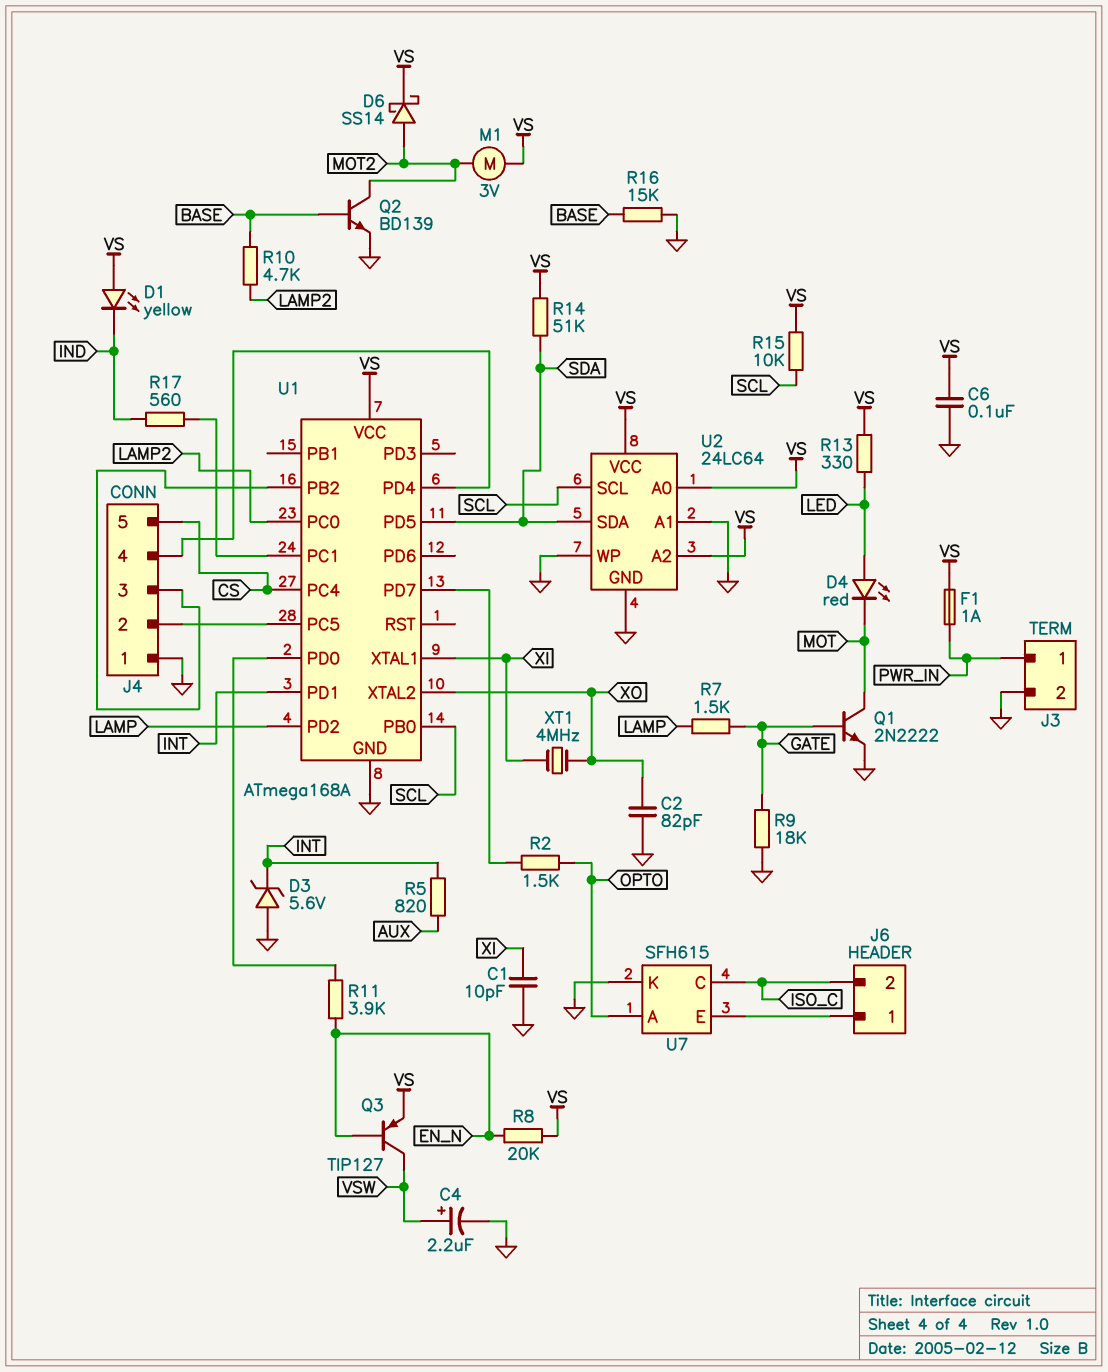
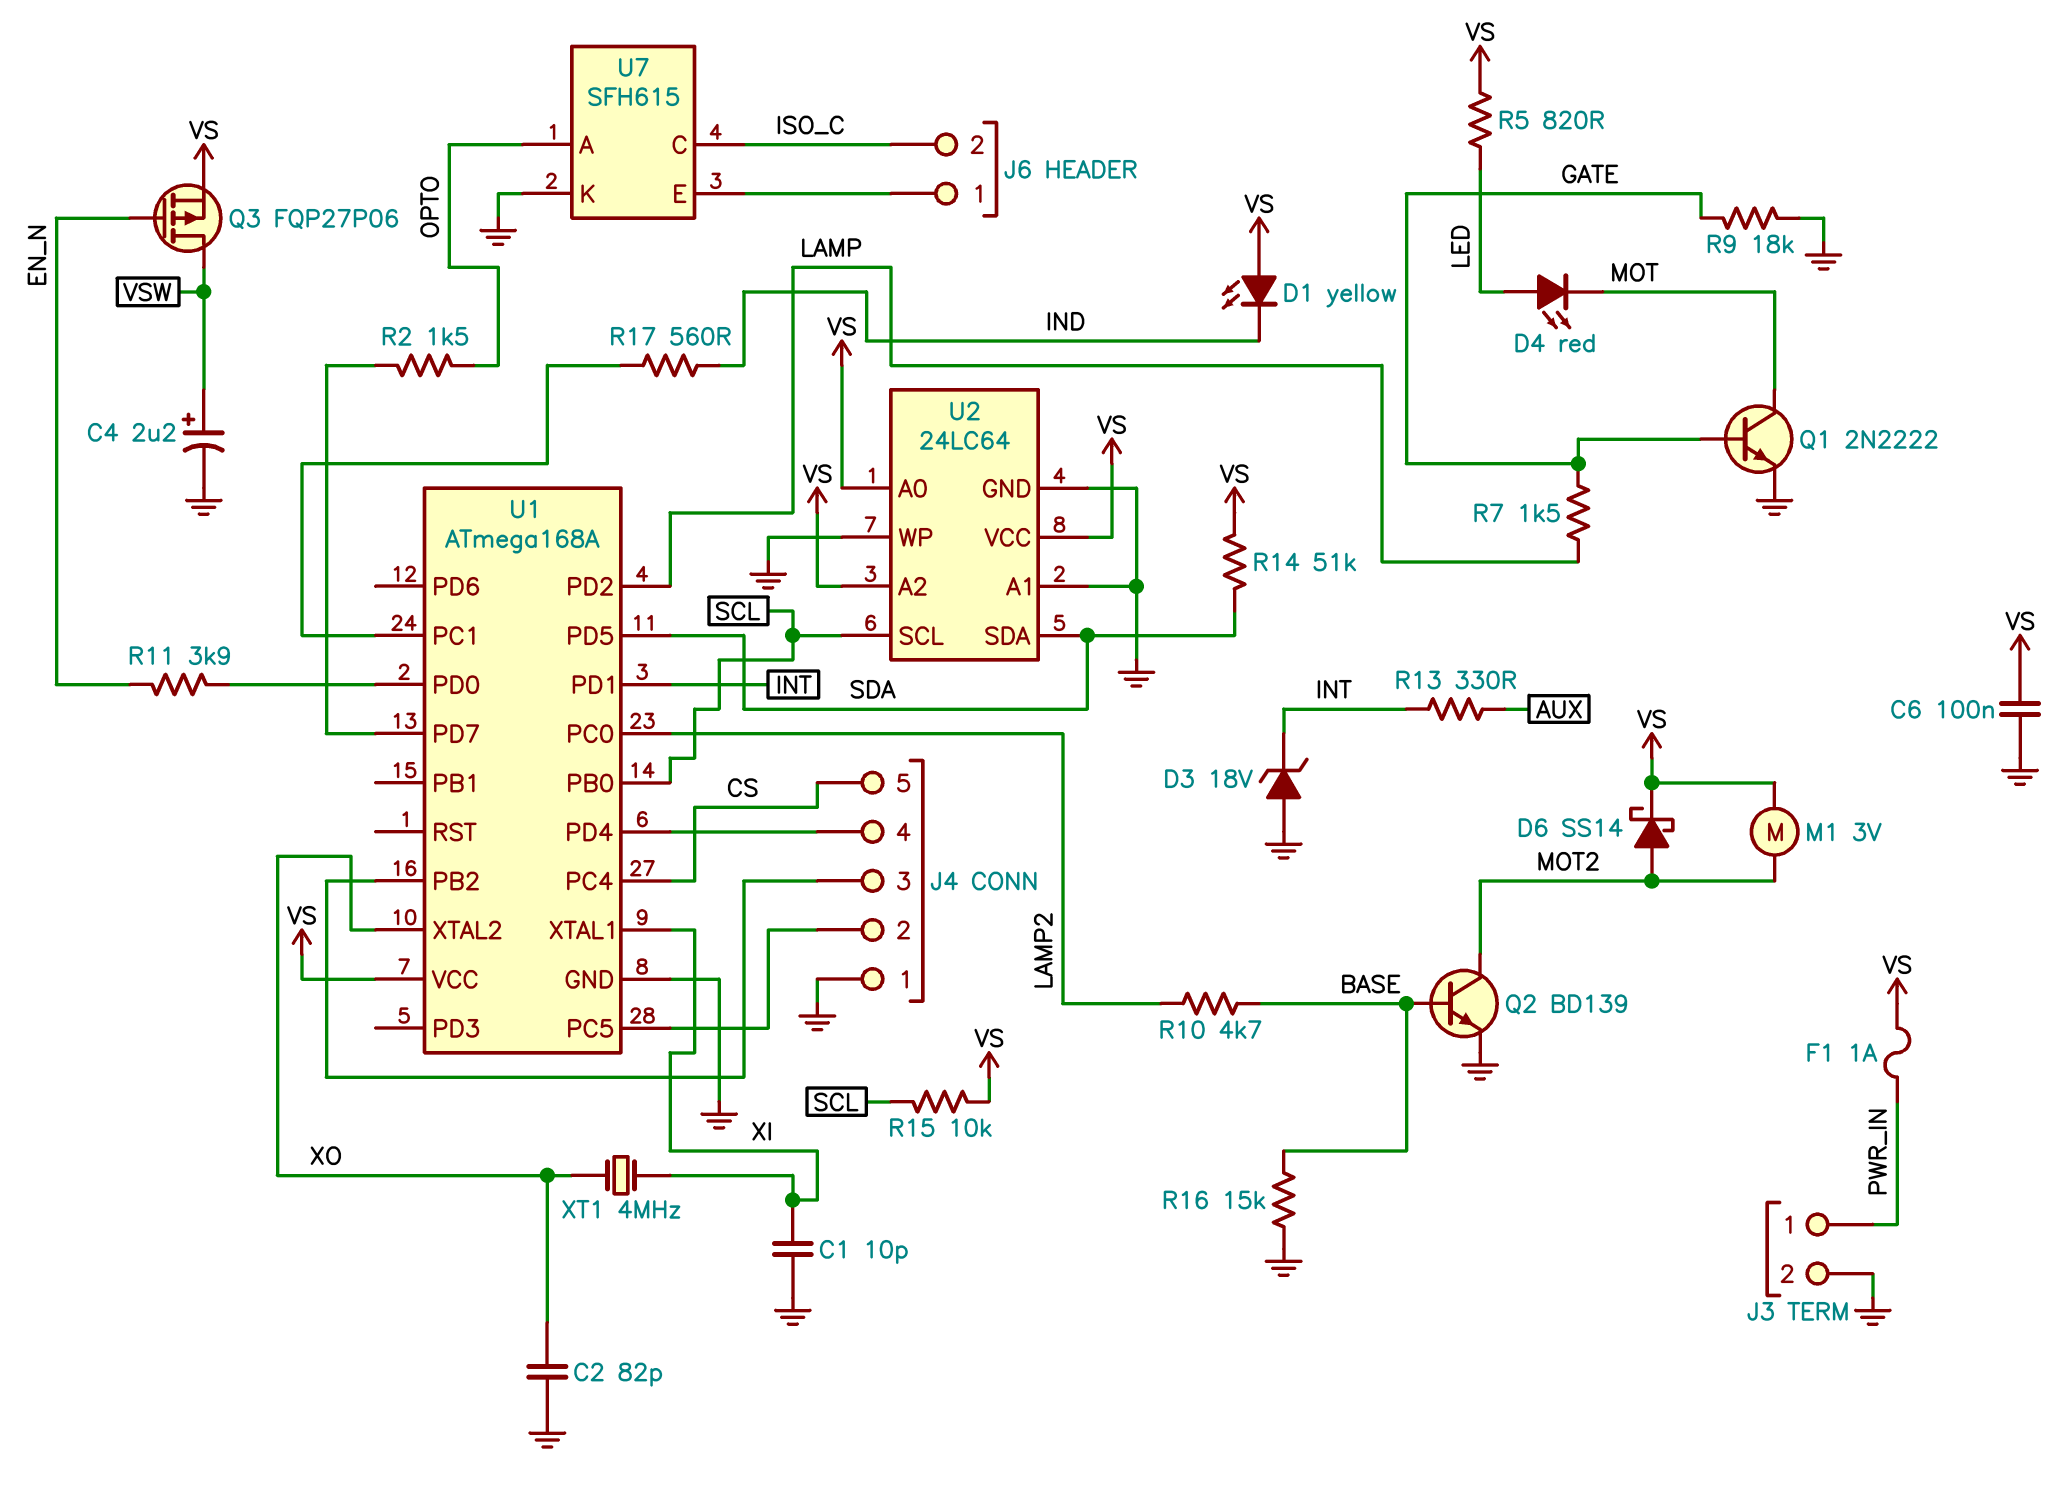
D3: zener 5.6V (A GND, K INT) -> zener 18V (A GND, K INT)
Q3: PNP TIP127 (B EN_N, C VSW, E VS) -> PMOS FQP27P06 (G EN_N, D VSW, S VS)
R5: 820 (AUX, INT) -> 820 (LED, VS)
R8: 20k (EN_N, VS) -> none
R13: 330 (LED, VS) -> 330 (AUX, INT)

